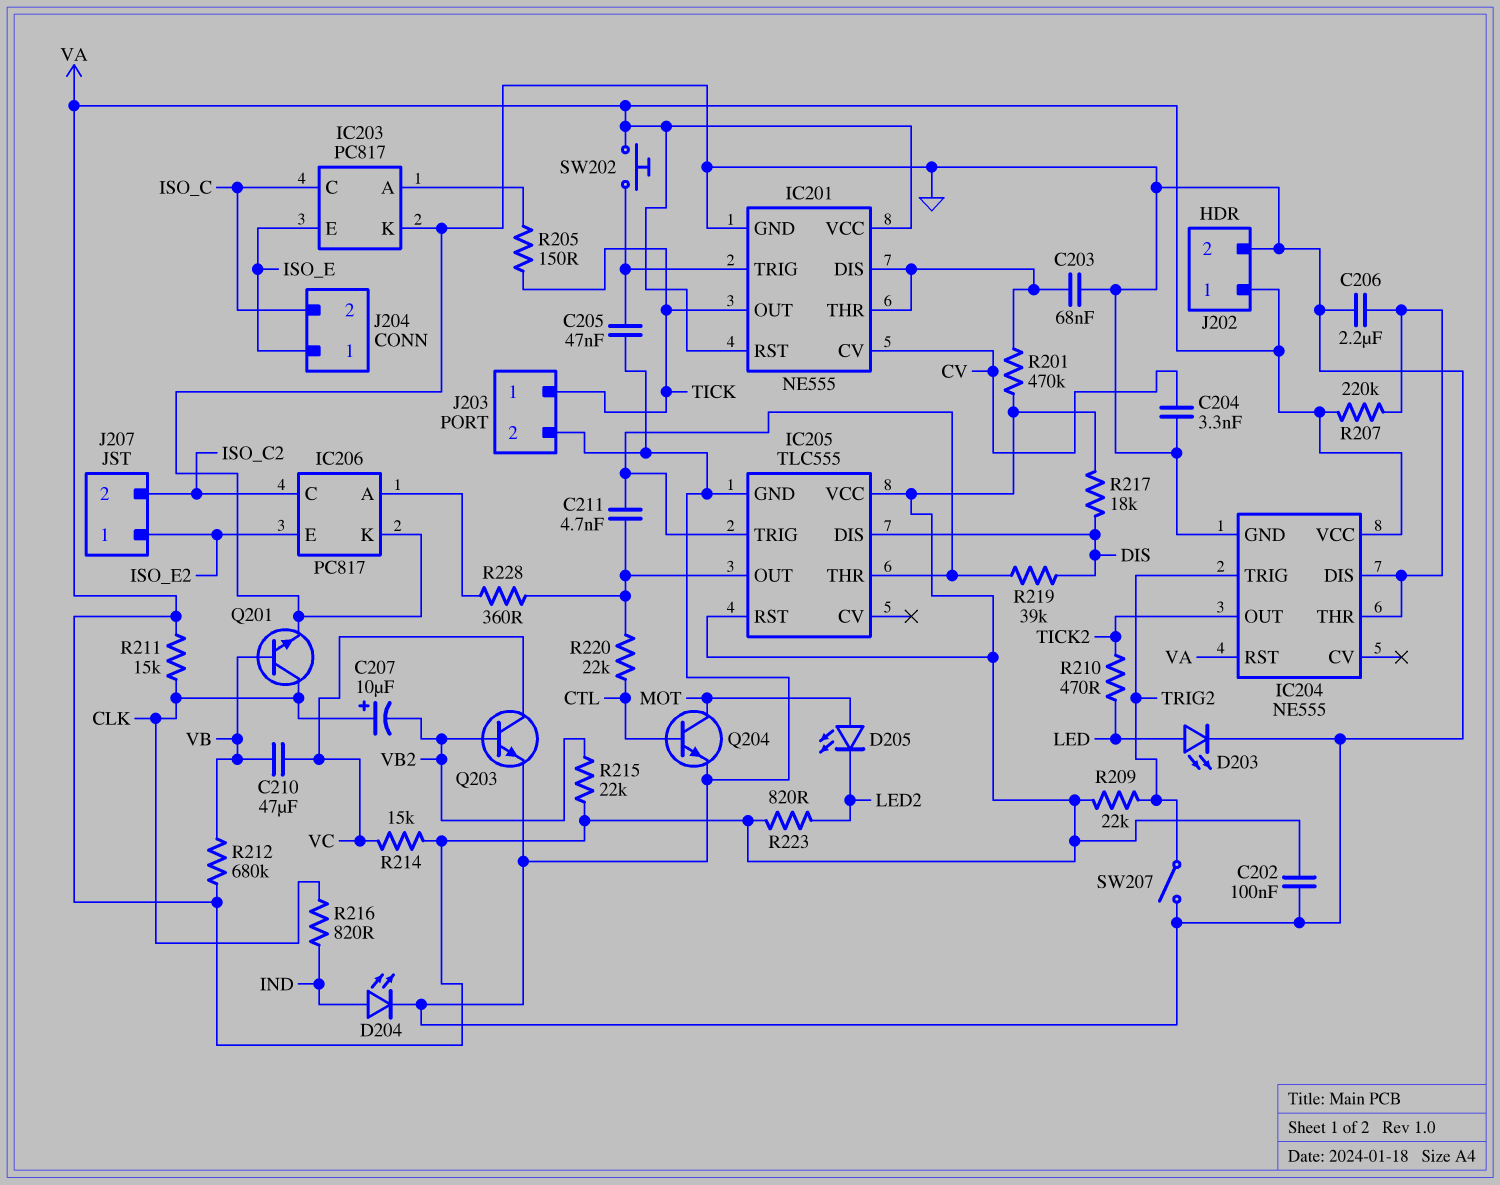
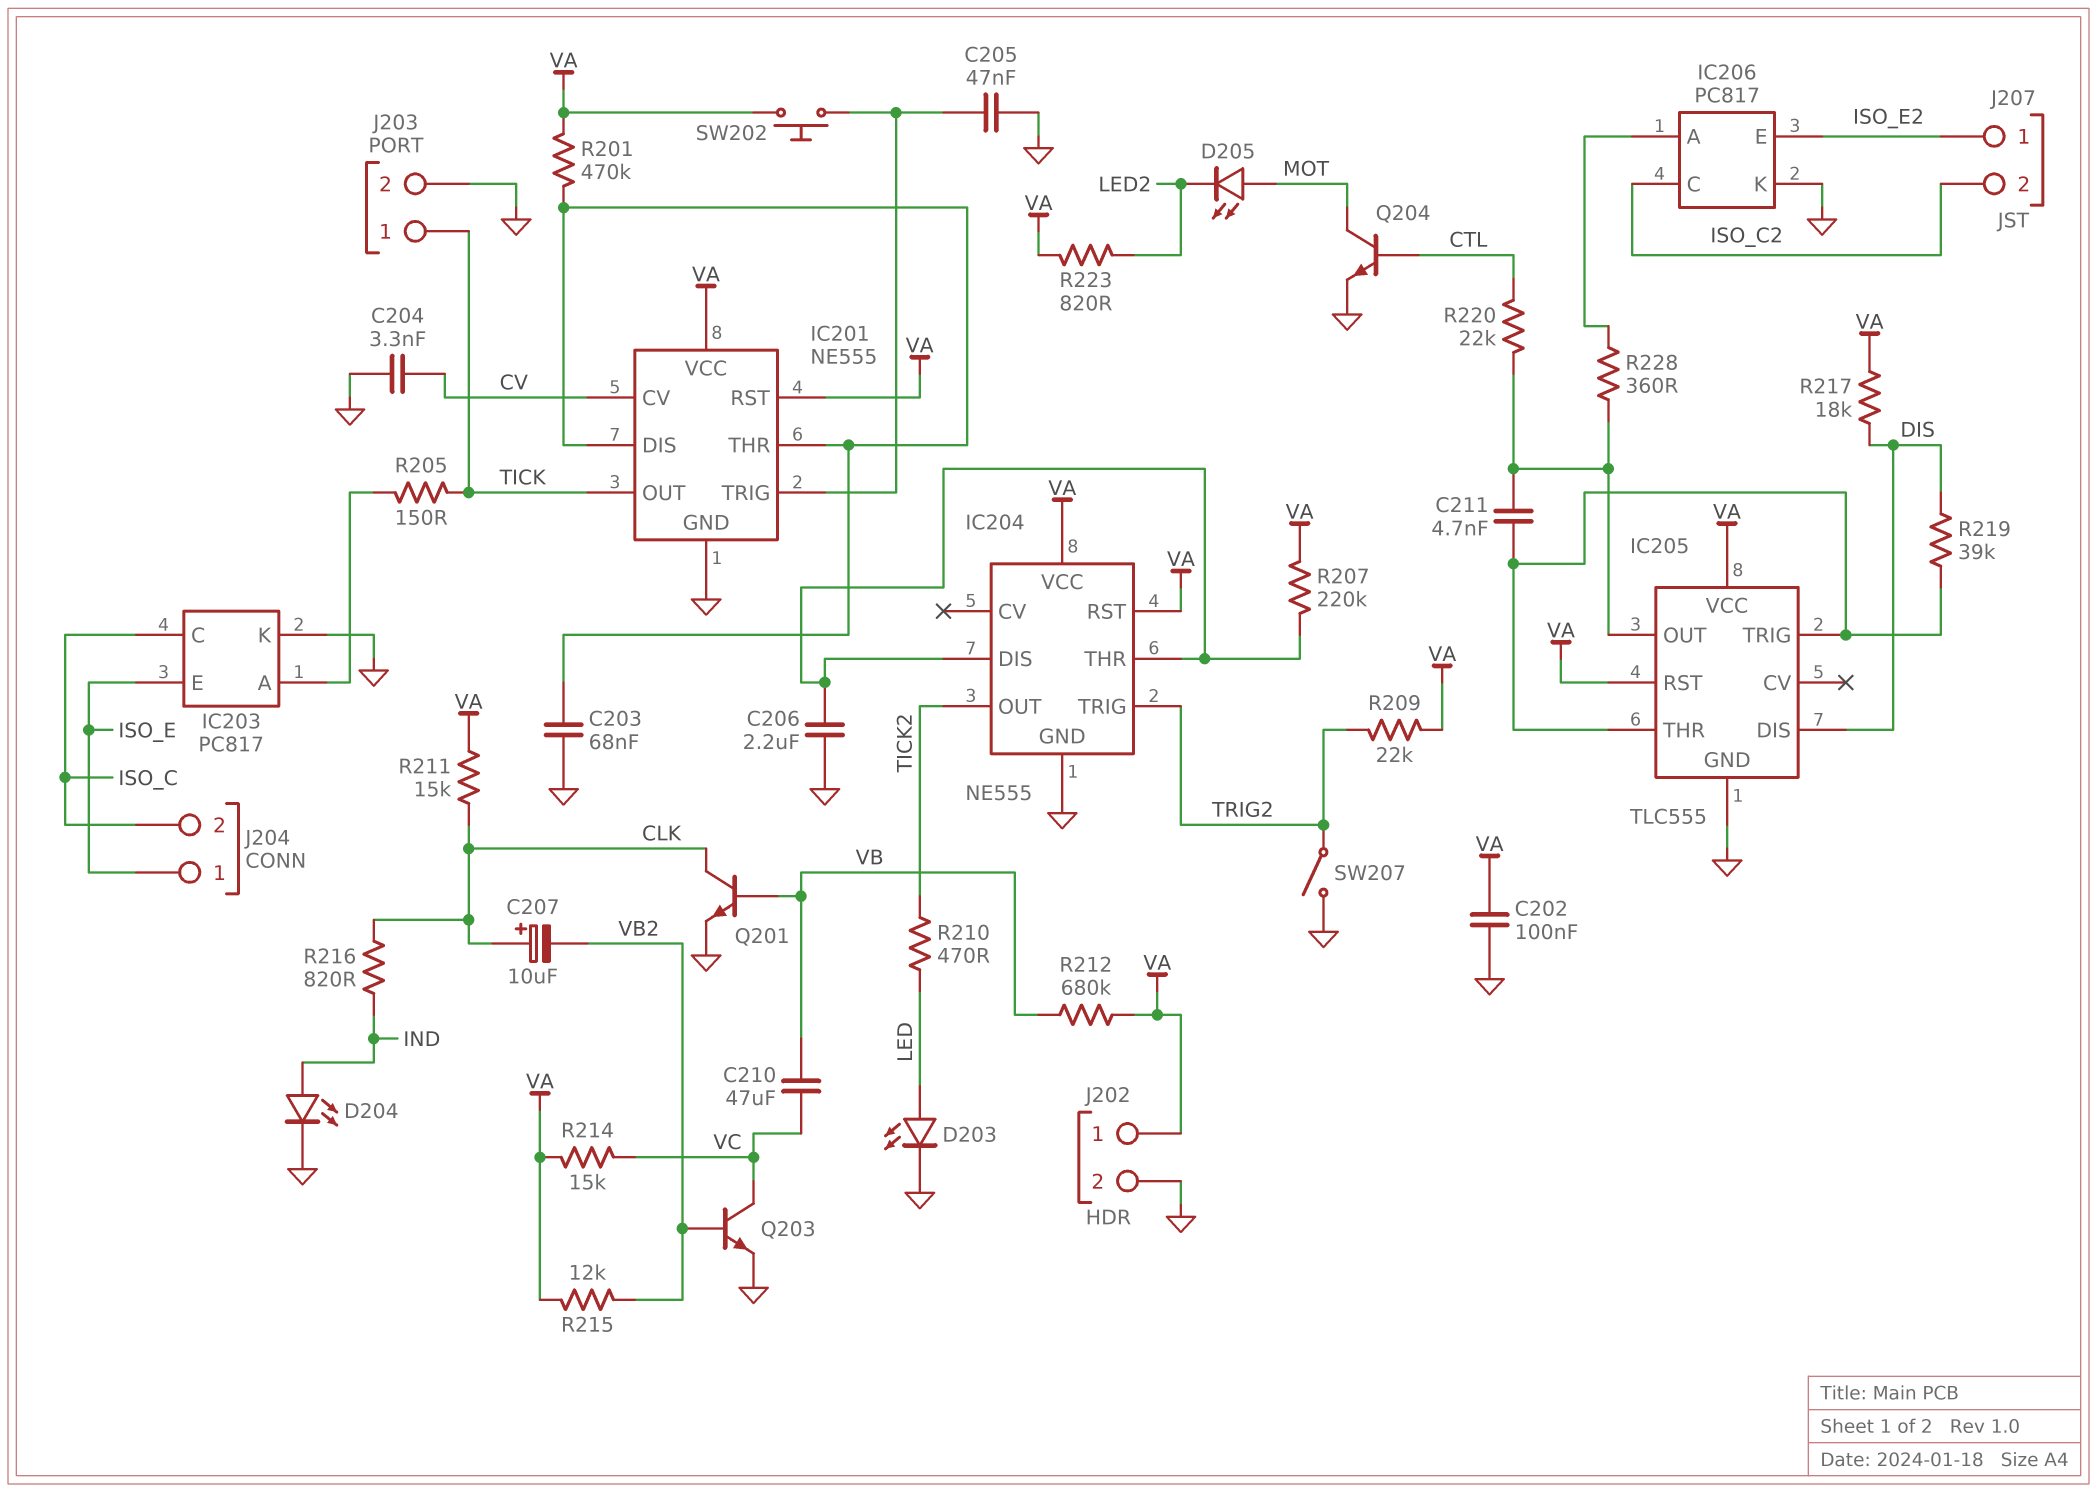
R215: 22k (VA, VB2) -> 12k (VA, VB2)

